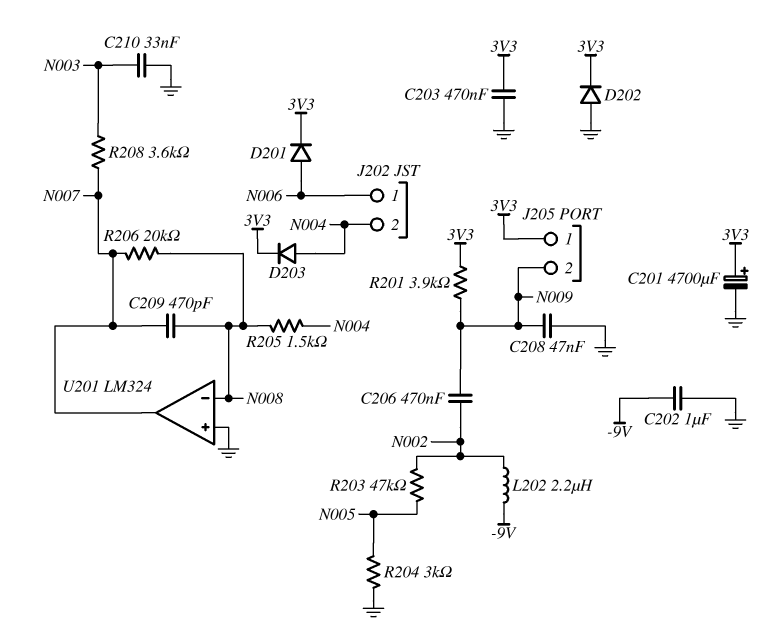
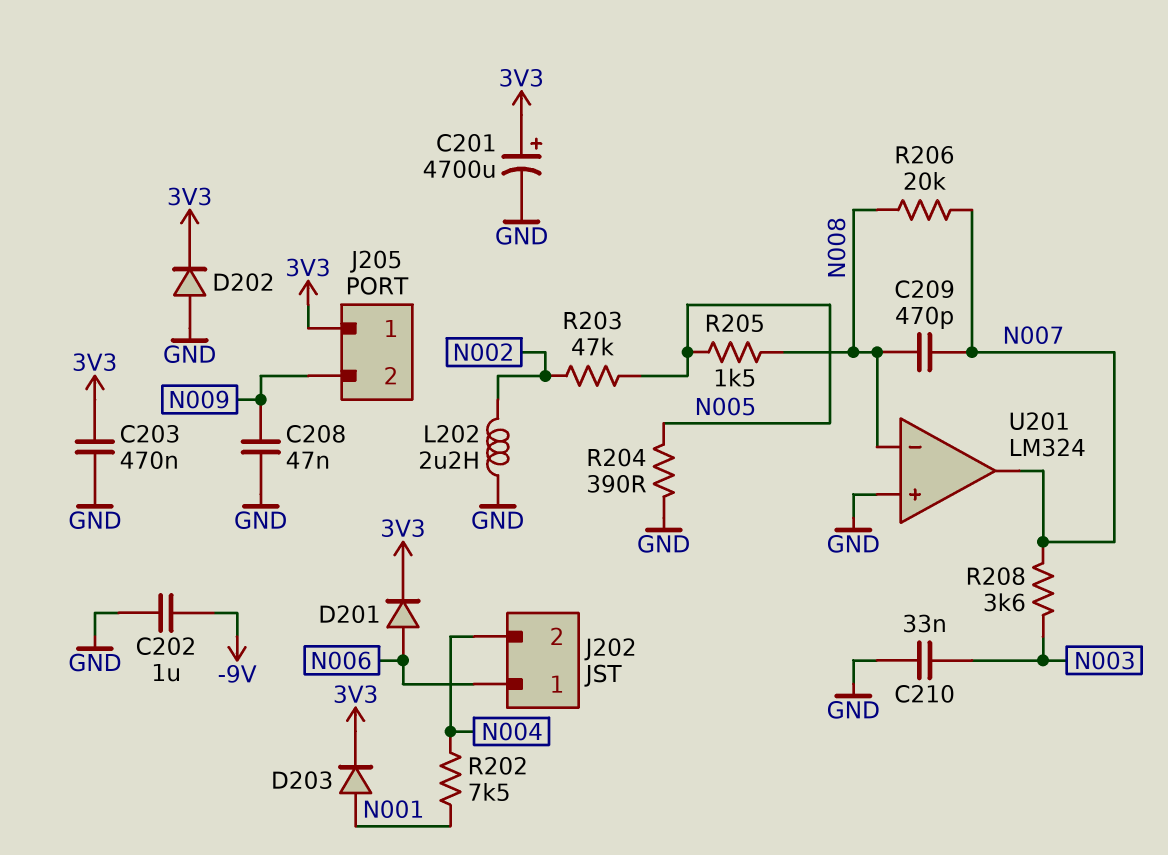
C206: 470nF (N002, N009) -> none
D203: diode (A N004, K 3V3) -> diode (A N001, K 3V3)
L202: 2.2uH (-9V, N002) -> 2.2uH (GND, N002)
R201: 3.9k (3V3, N009) -> none
R202: none -> 7.5k (N001, N004)
R204: 3k (GND, N005) -> 390 (GND, N005)
R205: 1.5k (N004, N008) -> 1.5k (N005, N008)

